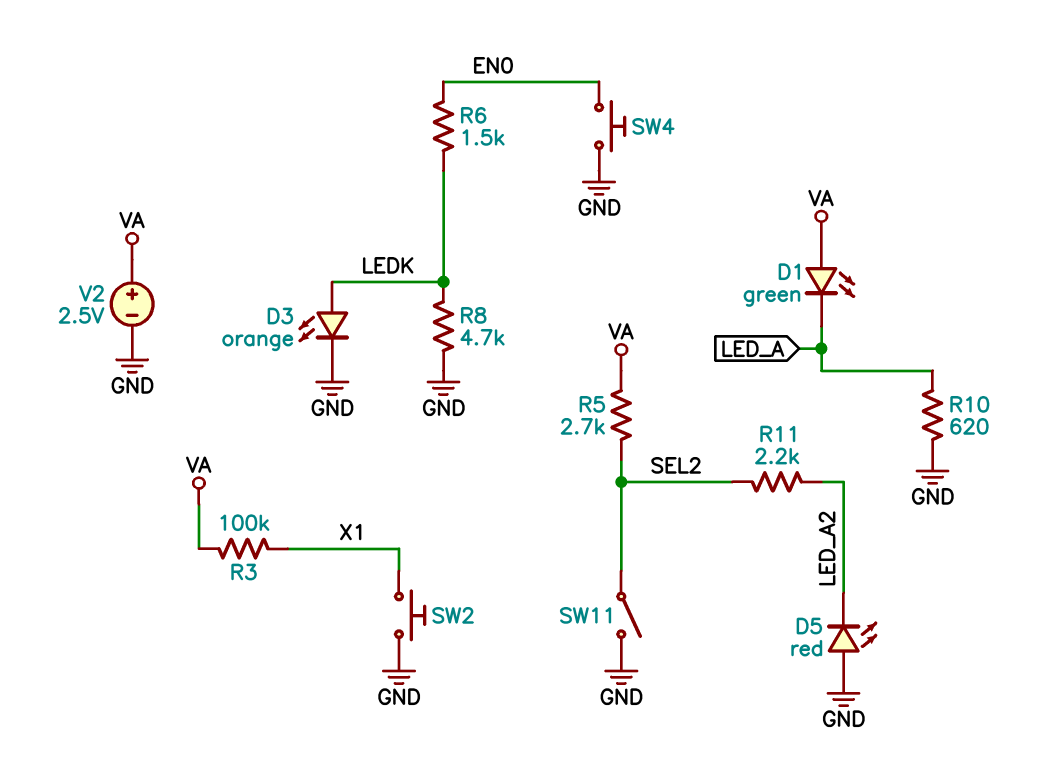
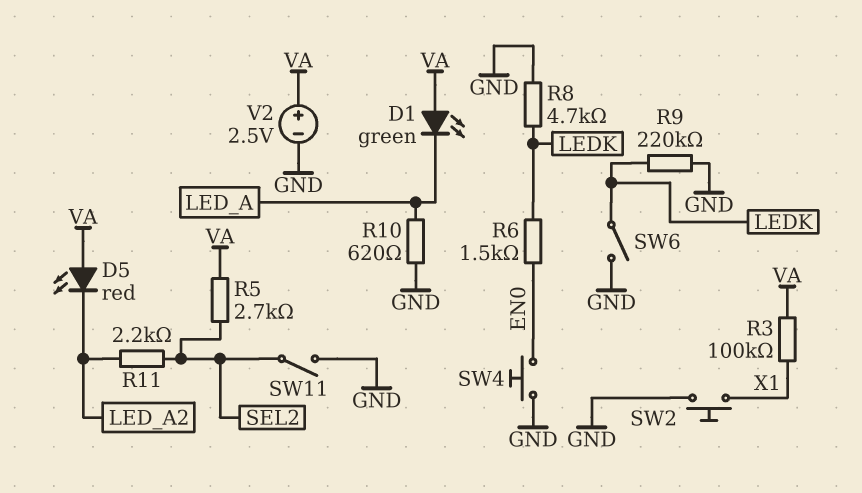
D3: LED orange (A LEDK, K GND) -> none
D5: LED red (A GND, K LED_A2) -> LED red (A VA, K LED_A2)
R9: none -> 220k (GND, LEDK)
SW6: none -> switch (GND, LEDK)

